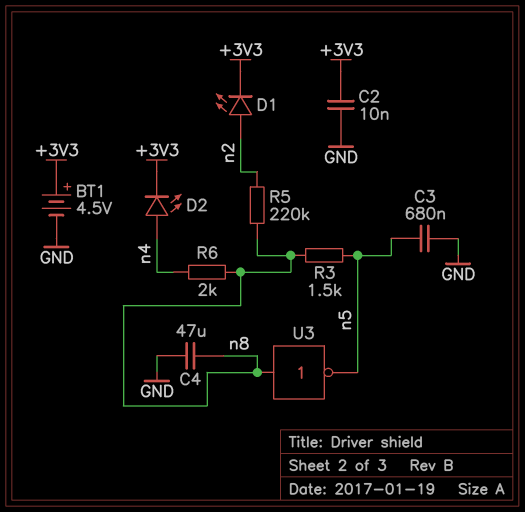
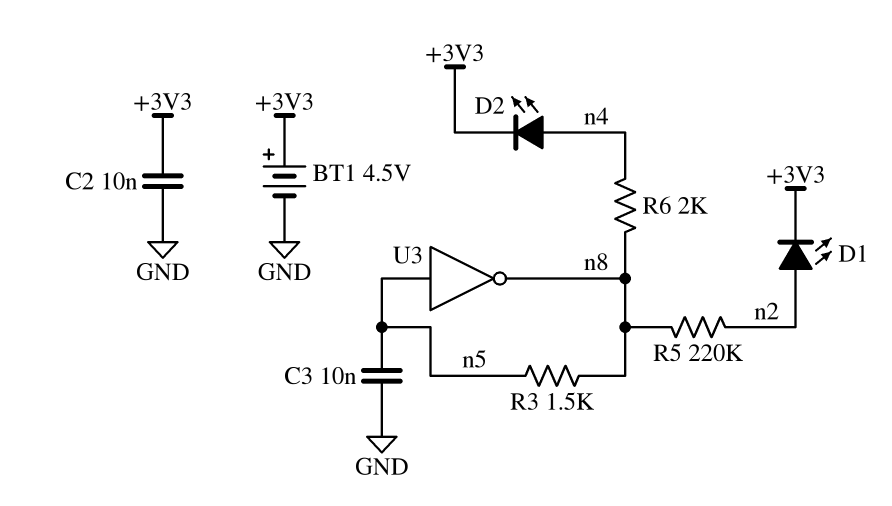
C3: 680nF (GND, n5) -> 10nF (GND, n5)
C4: 47uF (GND, n8) -> none
U3: NOT (in n8, out n5) -> NOT (in n5, out n8)

